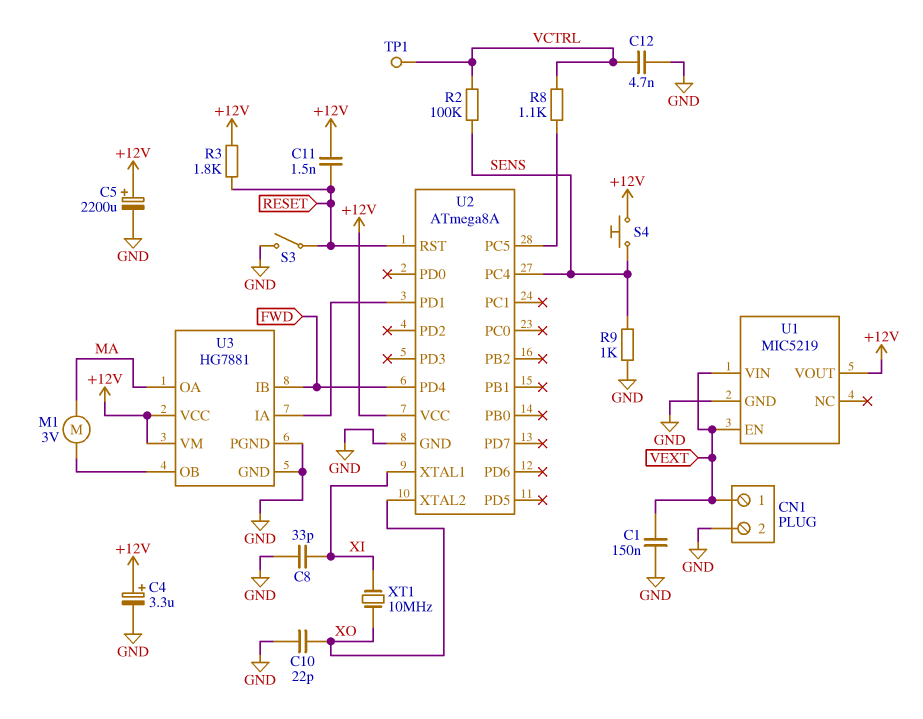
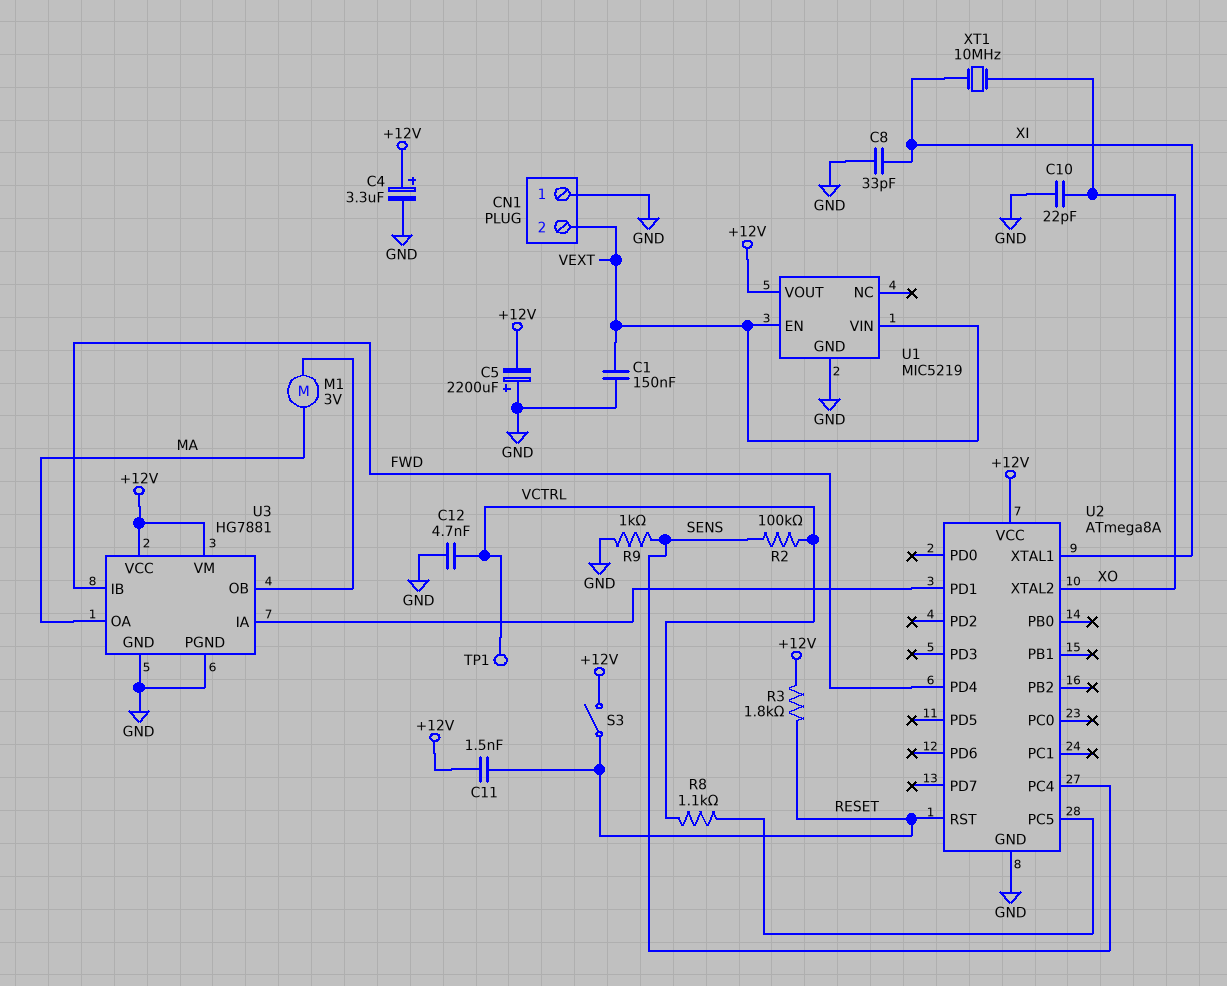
C5: 2200uF (plus +12V, minus GND) -> 2200uF (plus GND, minus +12V)
CN1 pin 1: VEXT -> GND
CN1 pin 2: GND -> VEXT
S3: switch (GND, RESET) -> switch (+12V, RESET)
S4: button (+12V, SENS) -> none

